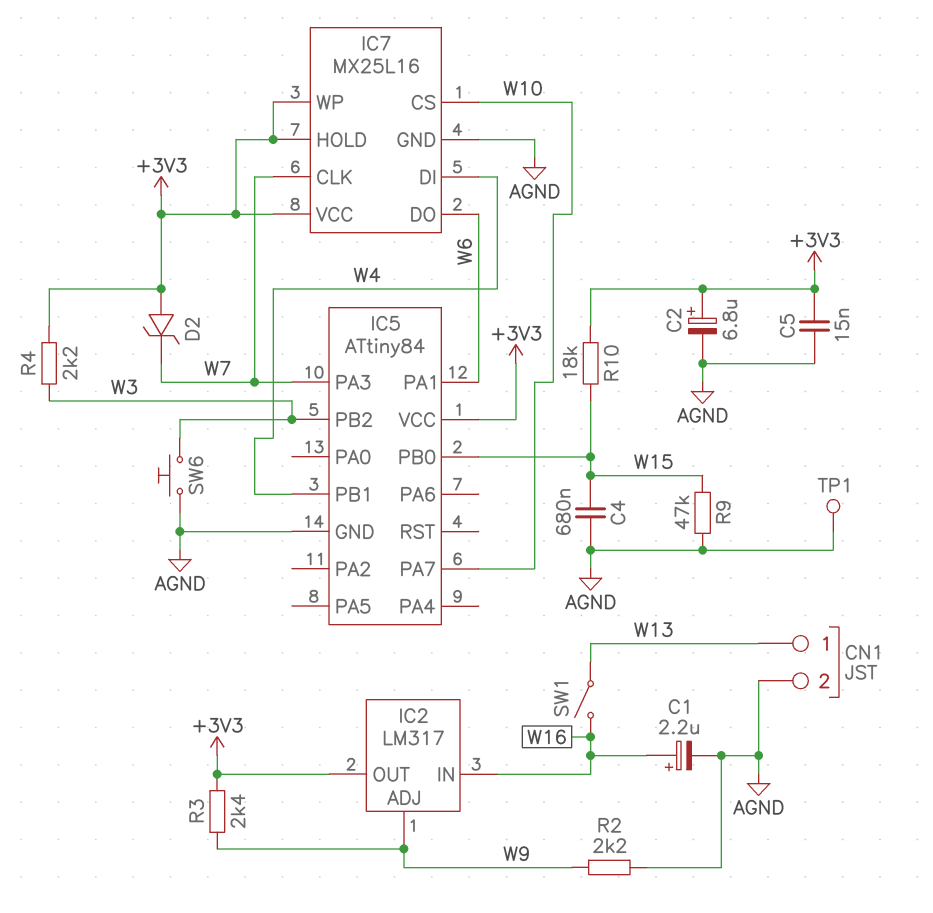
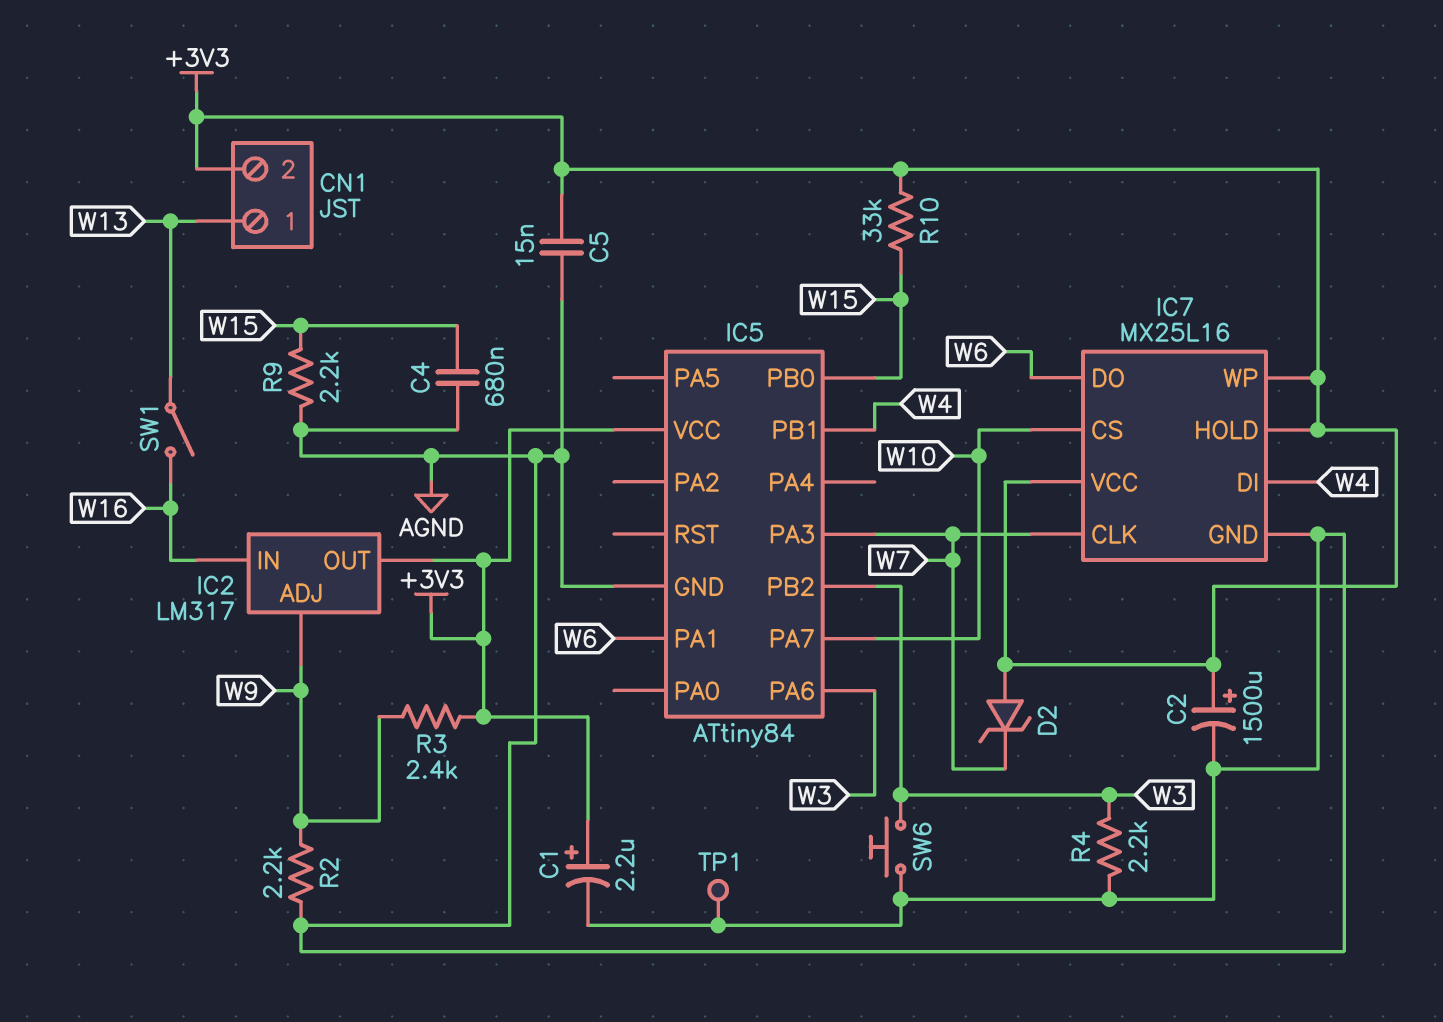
C1: 2.2uF (plus W16, minus AGND) -> 2.2uF (plus +3V3, minus AGND)
C2: 6.8uF (plus +3V3, minus AGND) -> 1500uF (plus +3V3, minus AGND)
CN1 pin 2: AGND -> +3V3
IC5 pin PA6: none -> W3
R4: 2.2k (+3V3, W3) -> 2.2k (AGND, W3)
R9: 47k (AGND, W15) -> 2.2k (AGND, W15)
R10: 18k (+3V3, W15) -> 33k (+3V3, W15)

